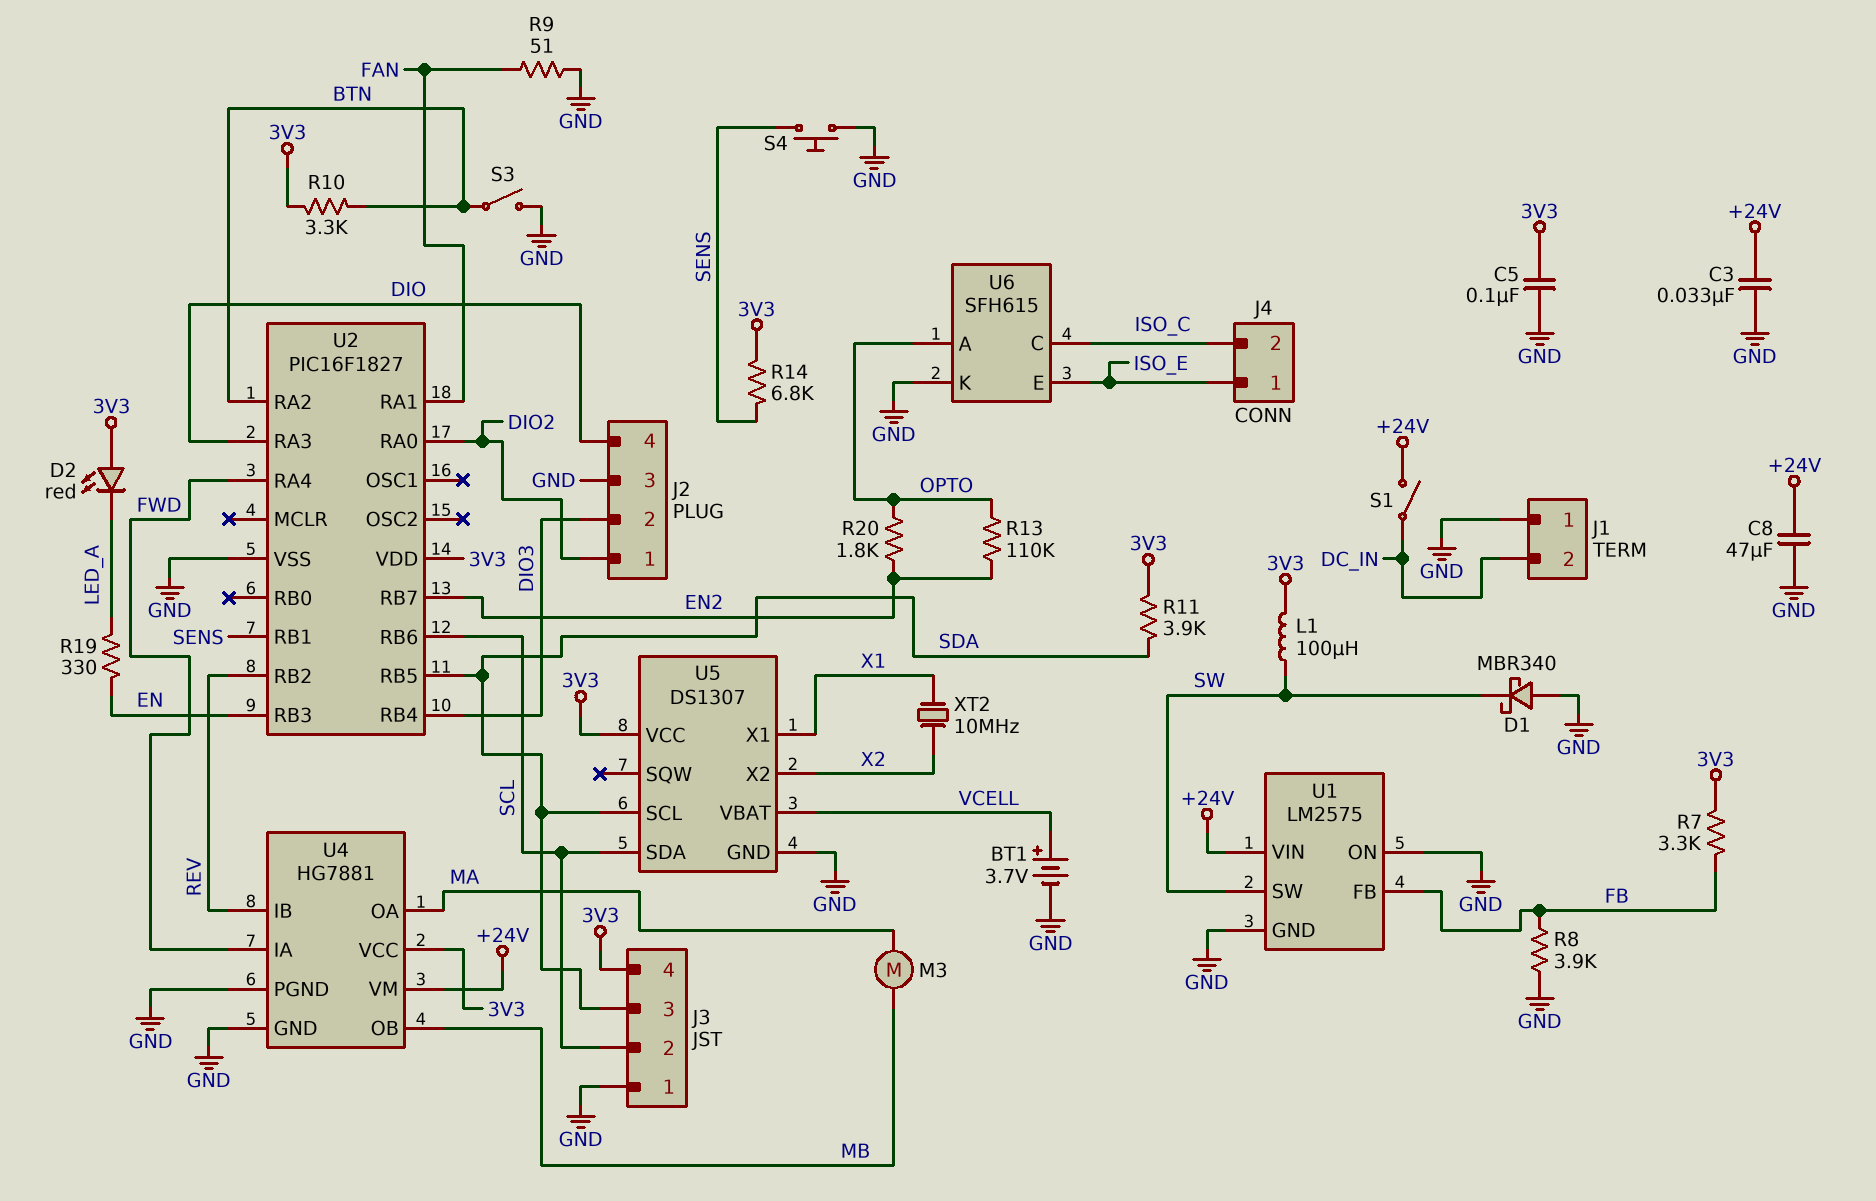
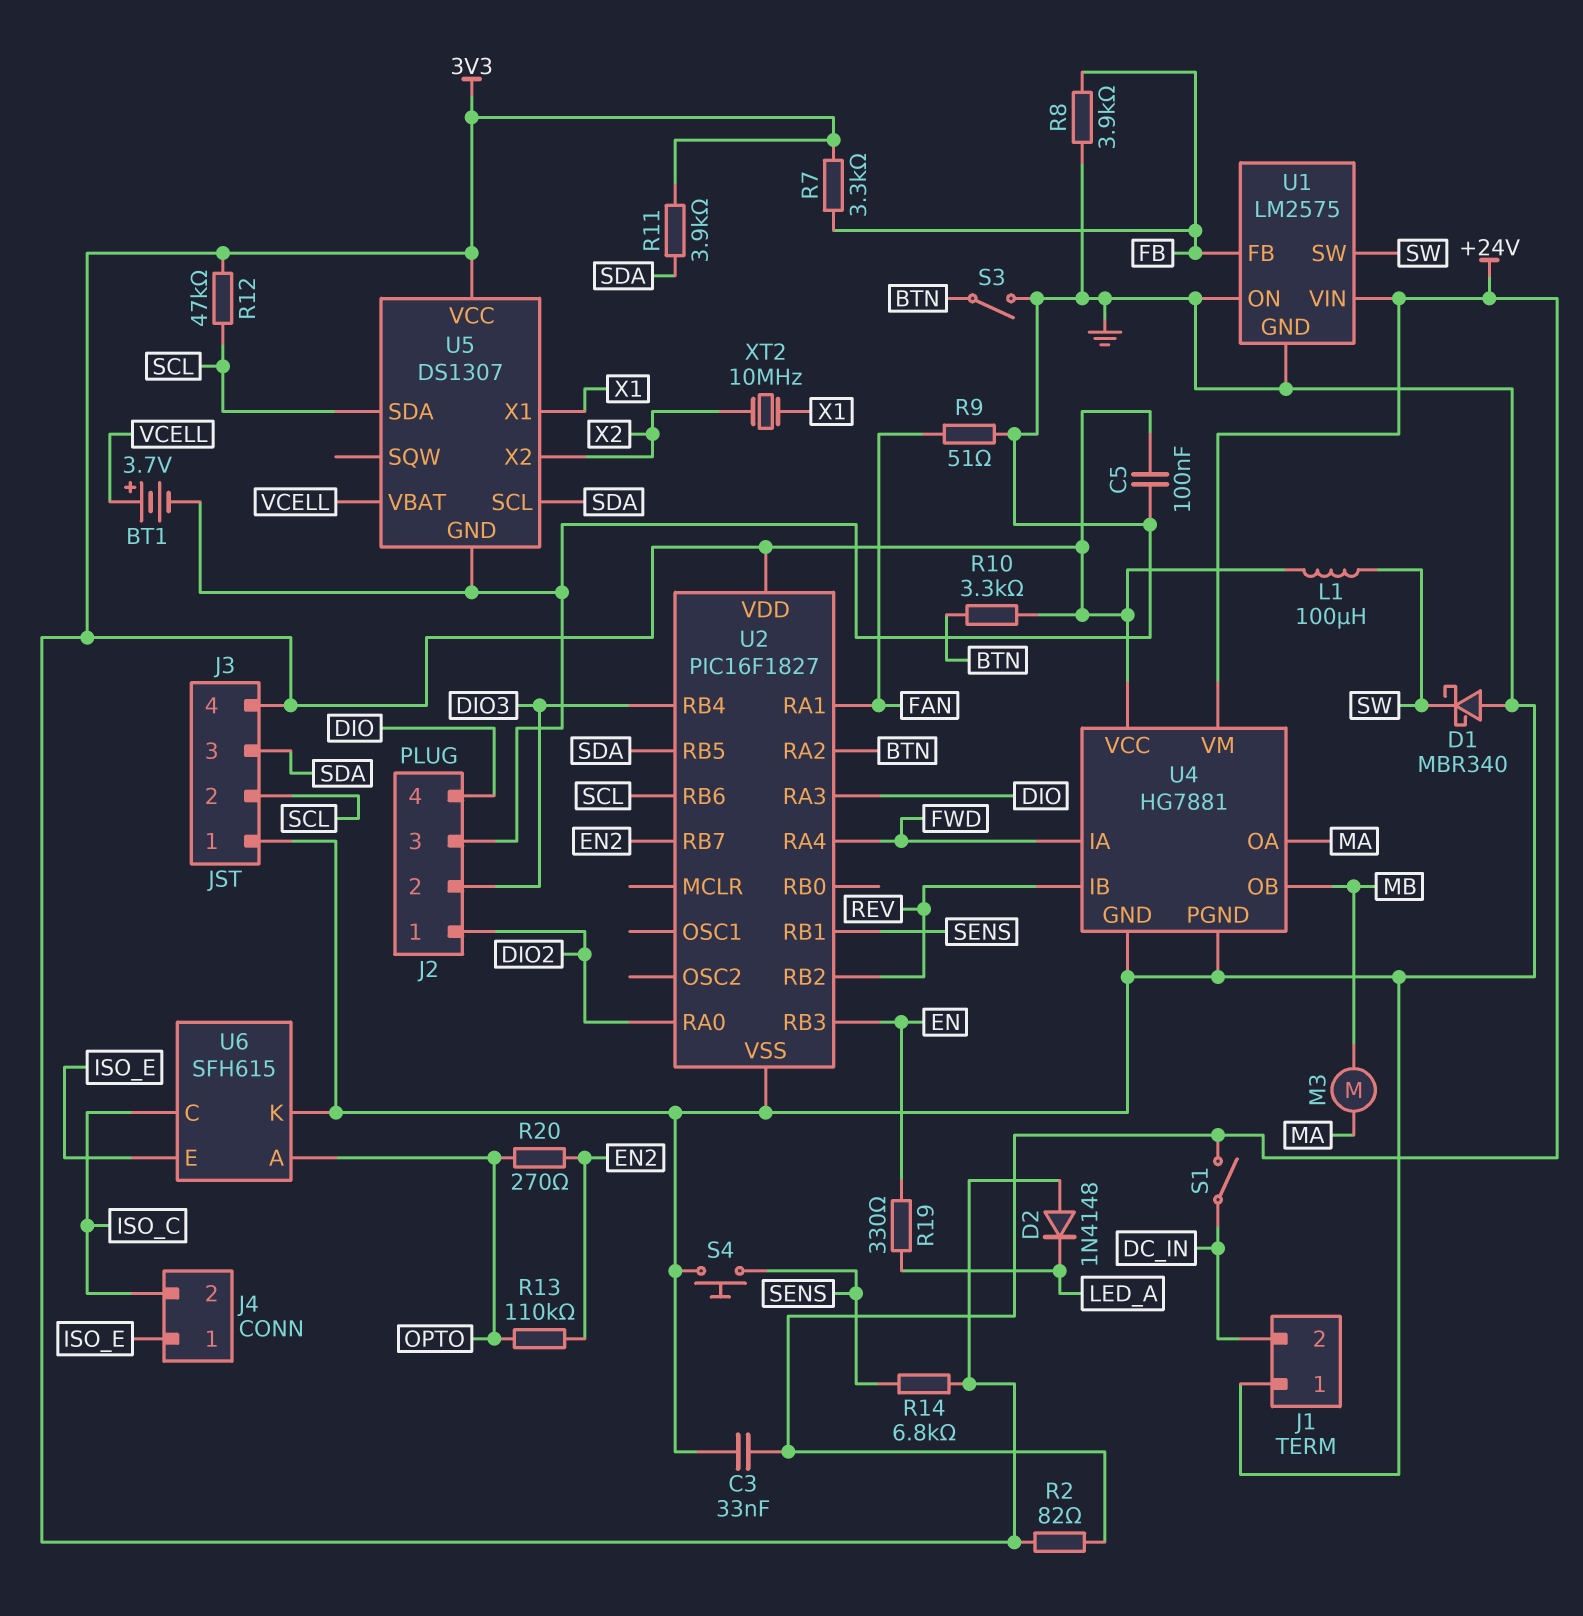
C8: 47uF (+24V, GND) -> none
D2: LED red (A 3V3, K LED_A) -> diode 1N4148 (A 3V3, K LED_A)
R2: none -> 82 (+24V, 3V3)
R12: none -> 47k (3V3, SCL)
R20: 1.8k (EN2, OPTO) -> 270 (EN2, OPTO)

